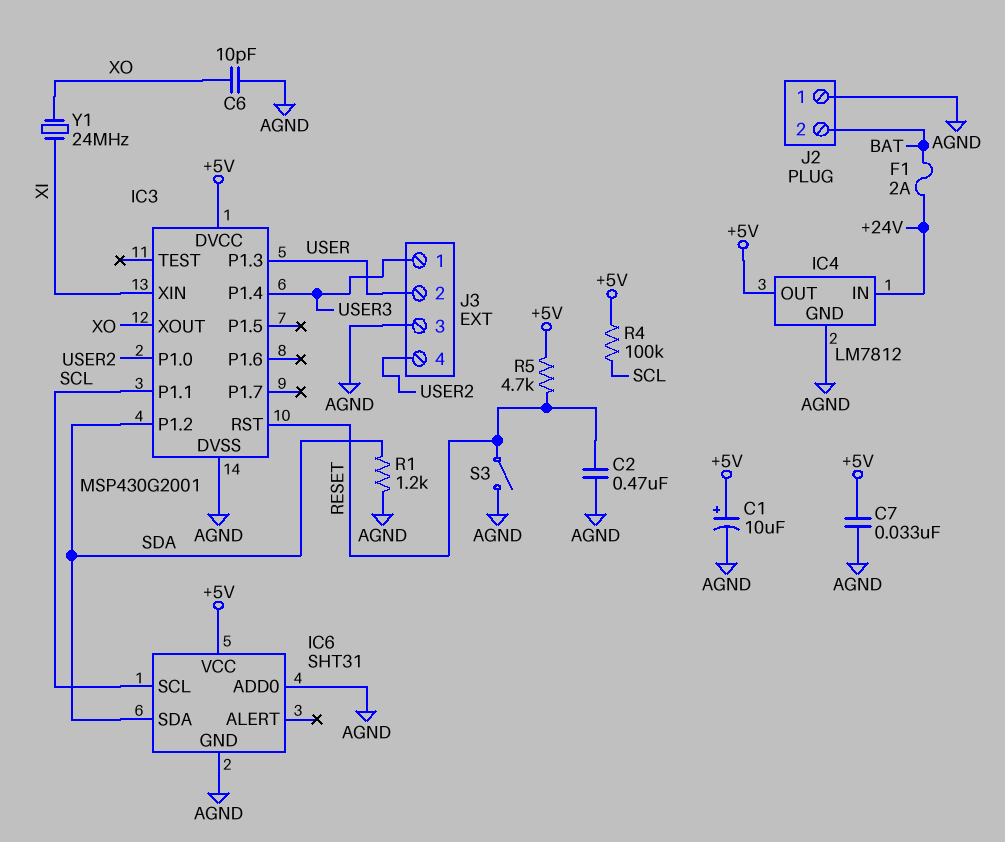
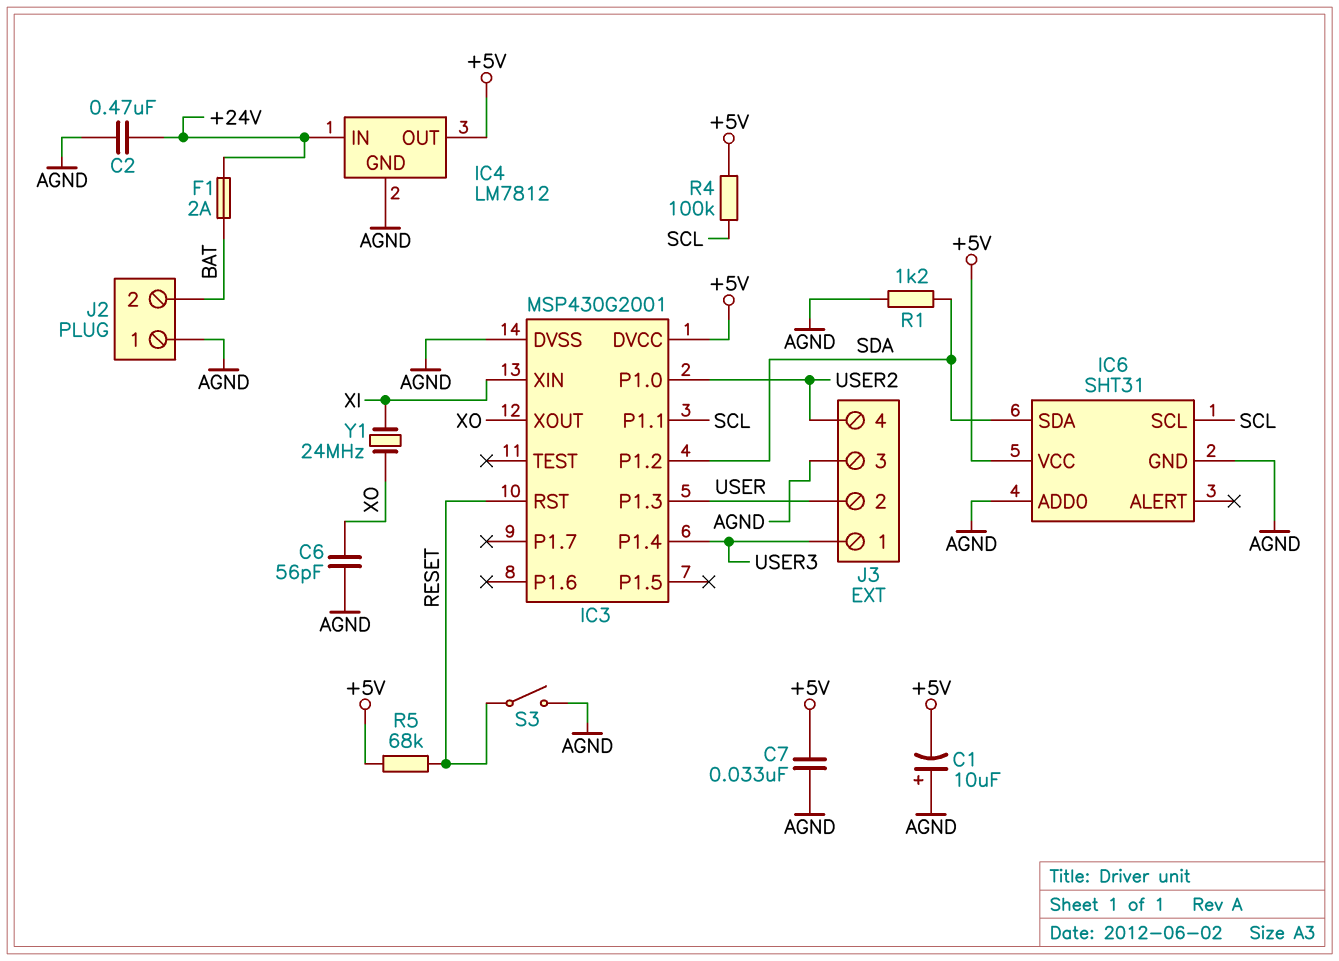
C1: 10uF (plus +5V, minus AGND) -> 10uF (plus AGND, minus +5V)
C2: 470nF (AGND, RESET) -> 470nF (+24V, AGND)
C6: 10pF (AGND, XO) -> 56pF (AGND, XO)
R5: 4.7k (+5V, RESET) -> 68k (+5V, RESET)

